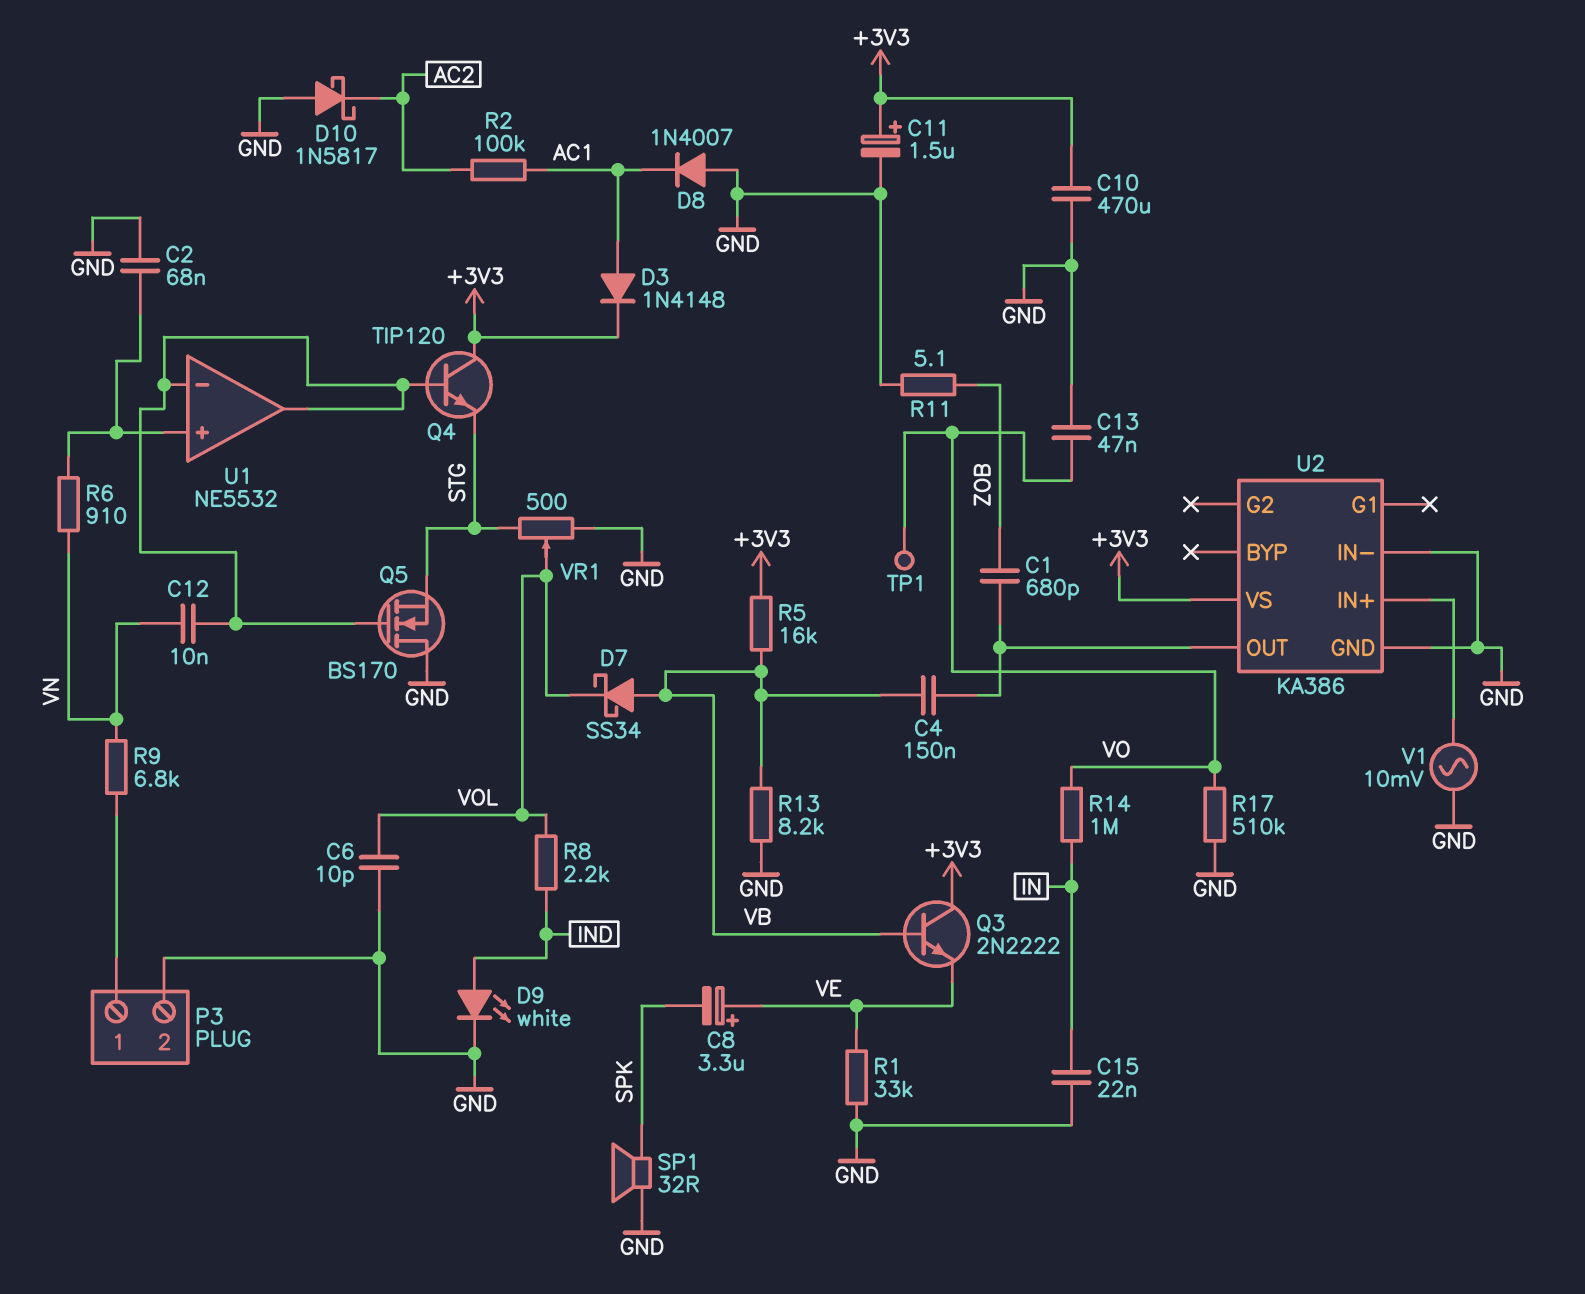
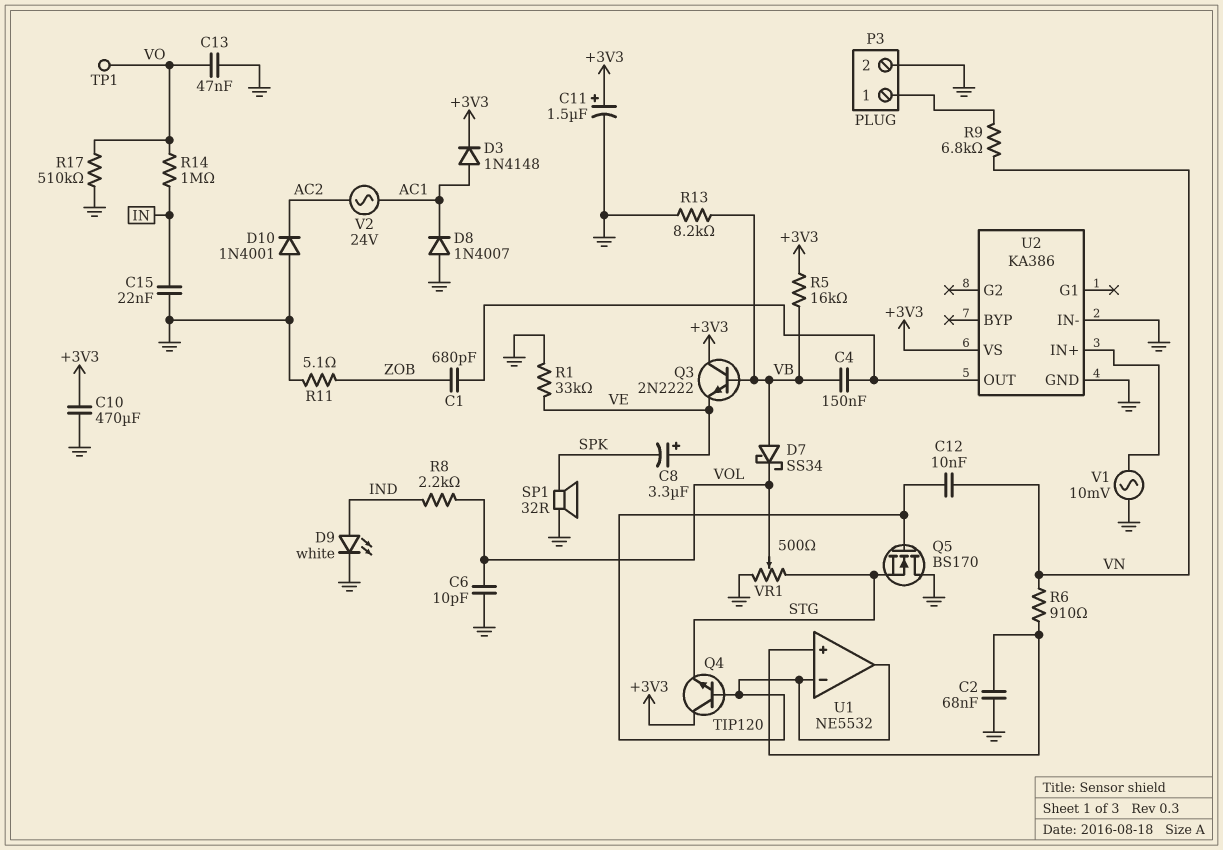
D10: schottky 1N5817 (A GND, K AC2) -> diode 1N4001 (A GND, K AC2)
R2: 100k (AC1, AC2) -> none
V2: none -> AC 24V (AC1, AC2)

